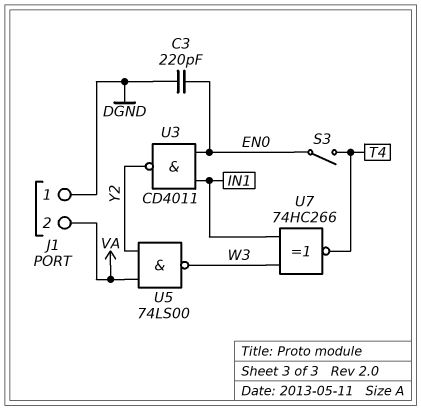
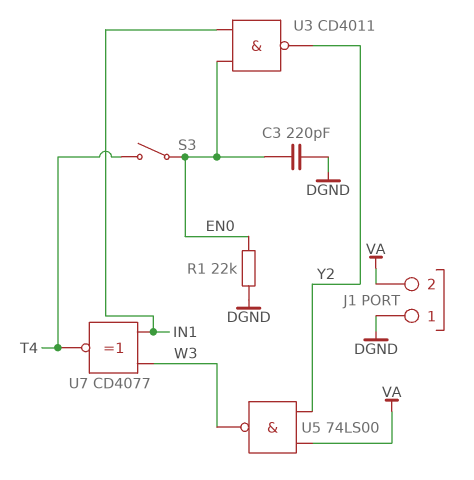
R1: none -> 22k (DGND, EN0)
U7: XNOR 74HC266 (in IN1, in W3, out T4) -> XNOR CD4077 (in IN1, in W3, out T4)

